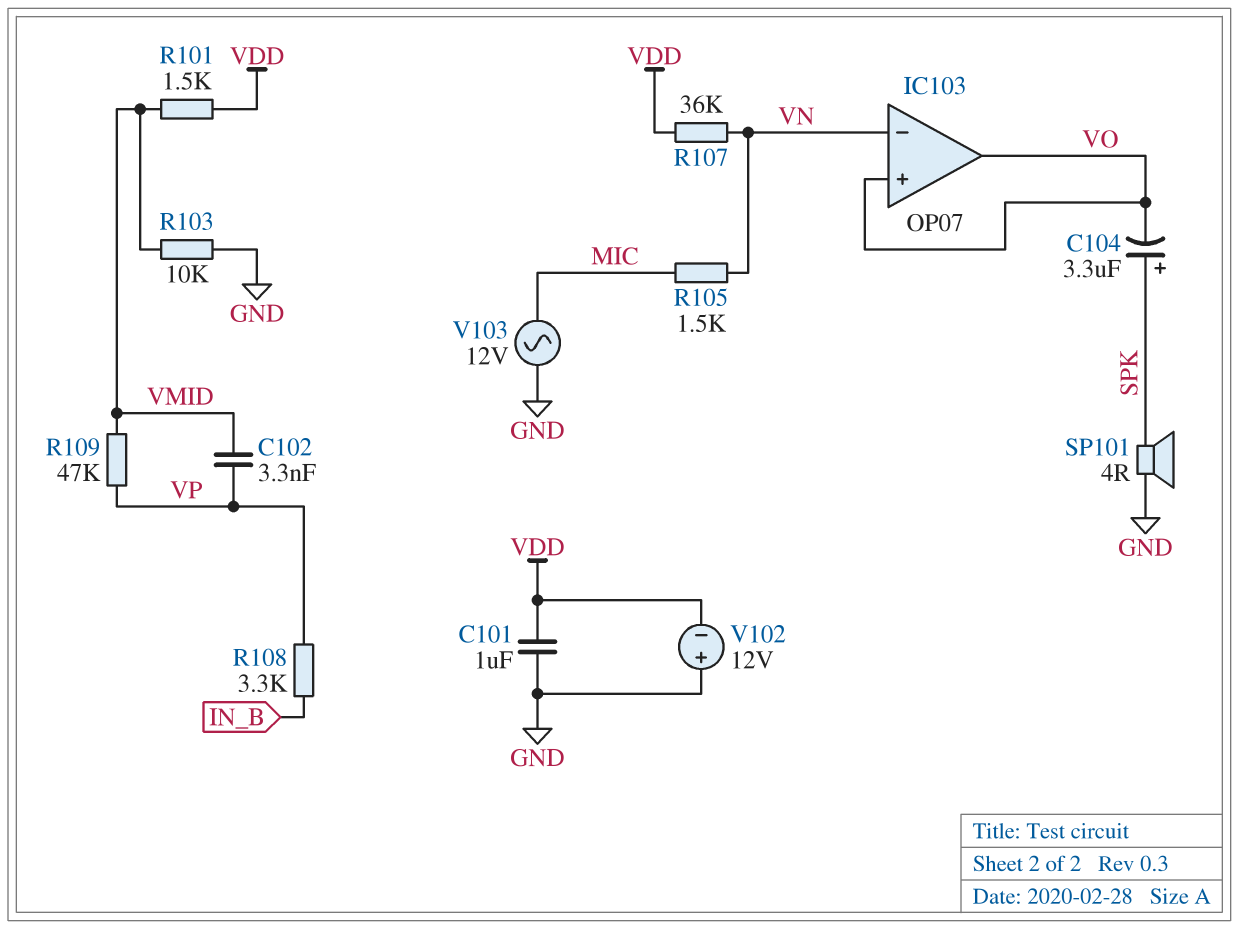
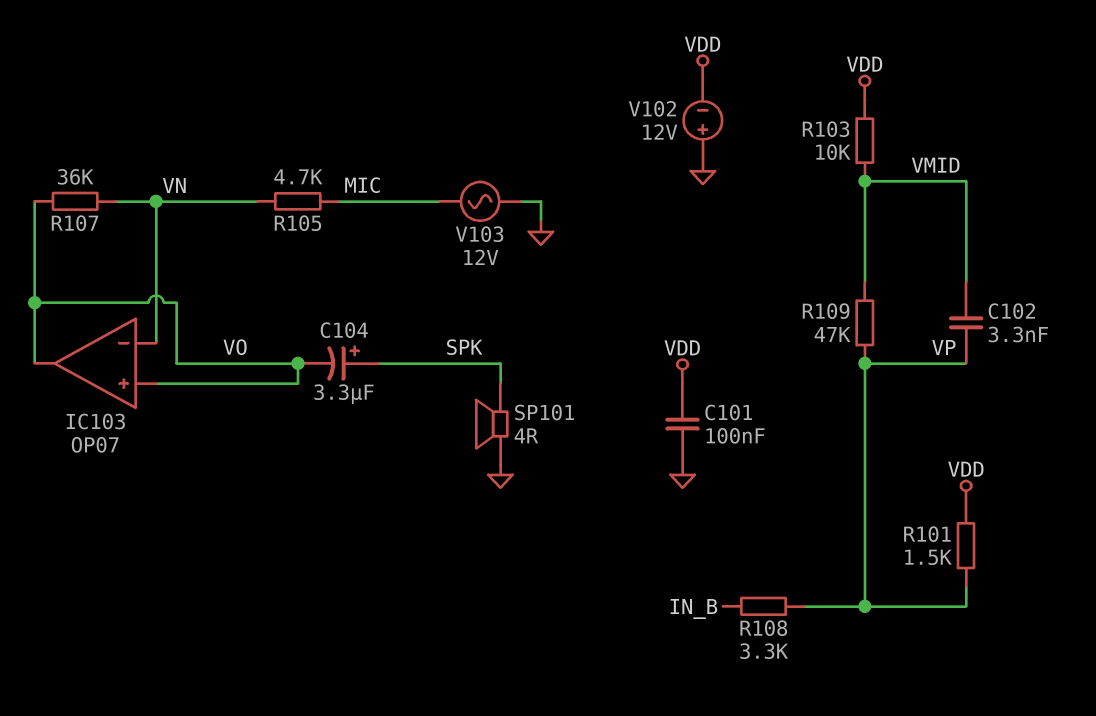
C101: 1uF (GND, VDD) -> 100nF (GND, VDD)
R101: 1.5k (VDD, VMID) -> 1.5k (VDD, VP)
R103: 10k (GND, VMID) -> 10k (VDD, VMID)
R105: 1.5k (MIC, VN) -> 4.7k (MIC, VN)
R107: 36k (VDD, VN) -> 36k (VN, VO)

